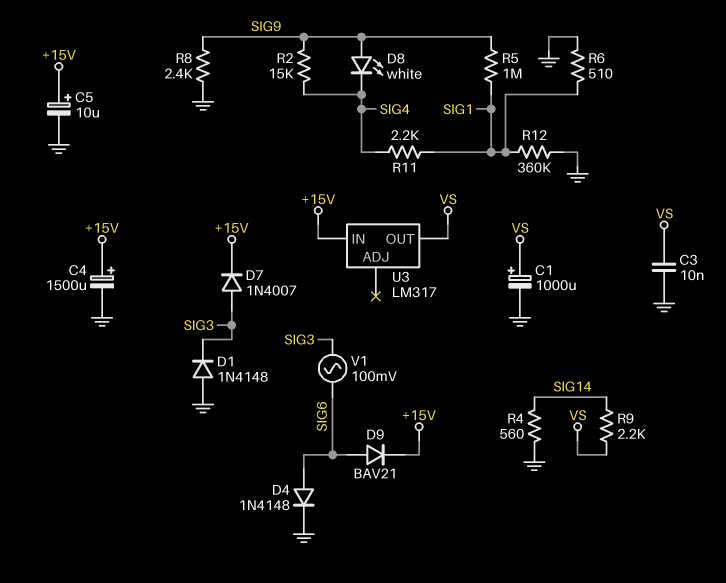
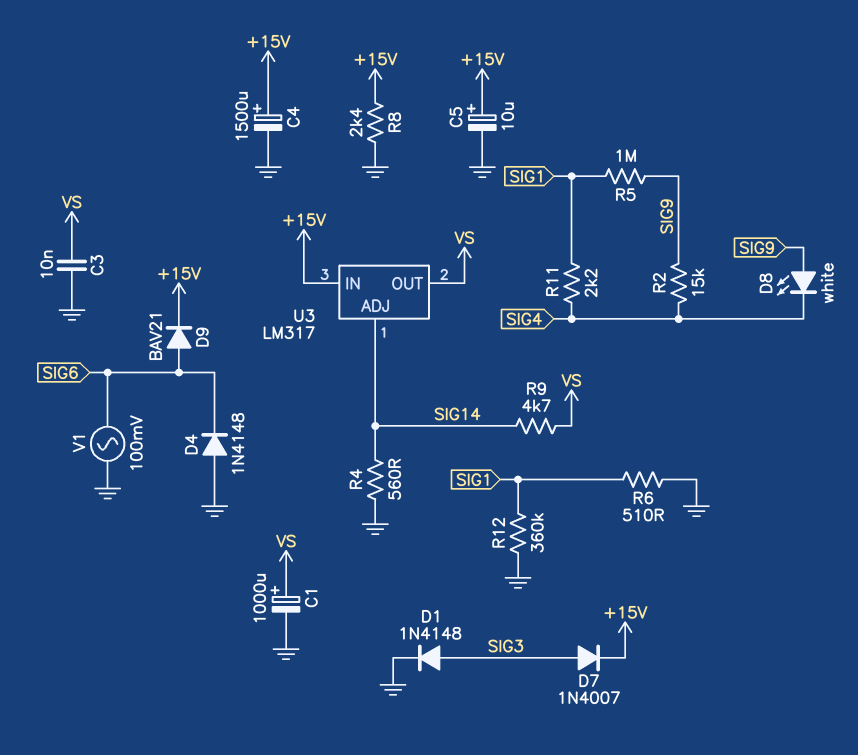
D1: diode 1N4148 (A GND, K SIG3) -> diode 1N4148 (A SIG3, K GND)
D4: diode 1N4148 (A SIG6, K GND) -> diode 1N4148 (A GND, K SIG6)
R8: 2.4k (GND, SIG9) -> 2.4k (+15V, GND)
R9: 2.2k (SIG14, VS) -> 4.7k (SIG14, VS)
U3 pin ADJ: none -> SIG14
V1: AC 100mV (SIG3, SIG6) -> AC 100mV (GND, SIG6)

